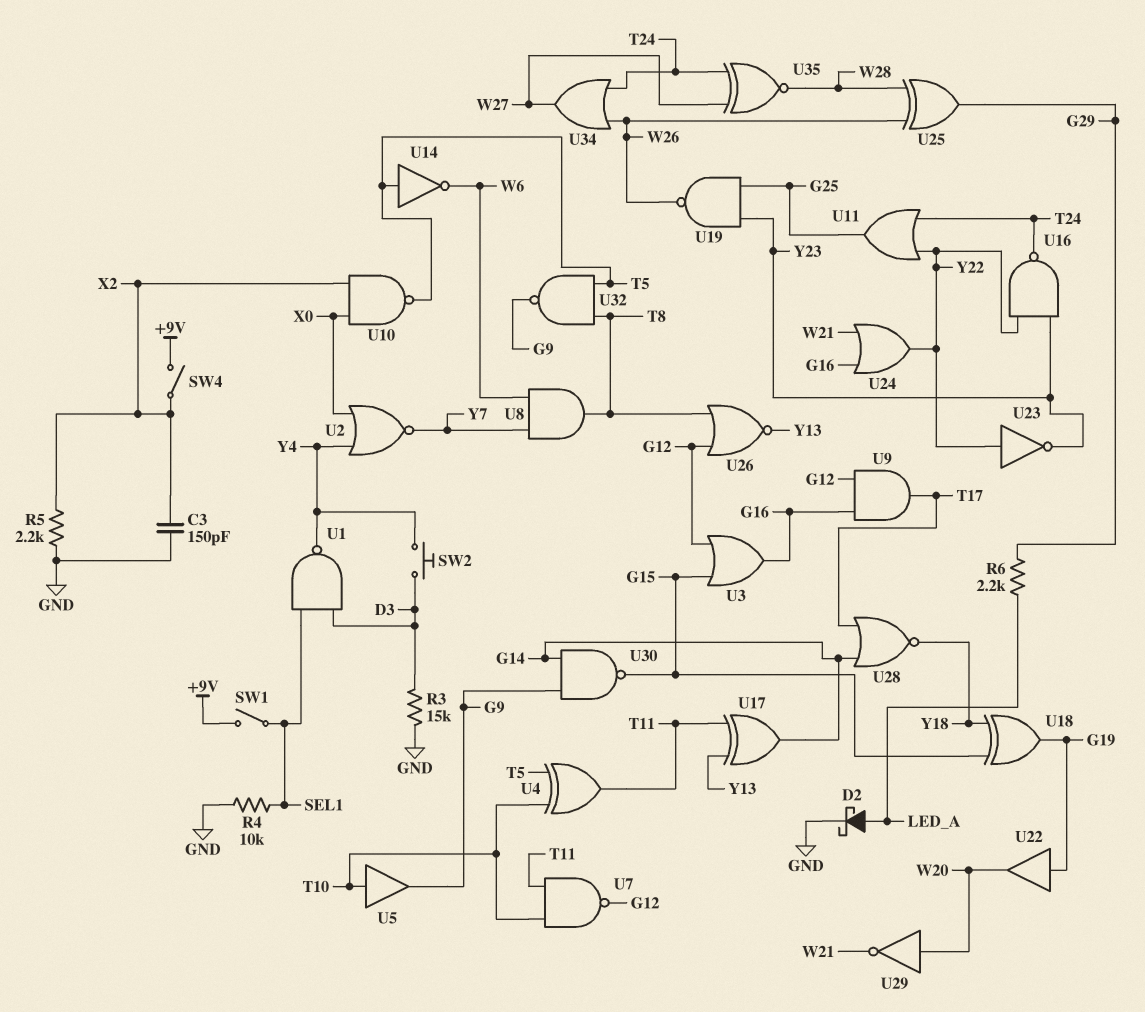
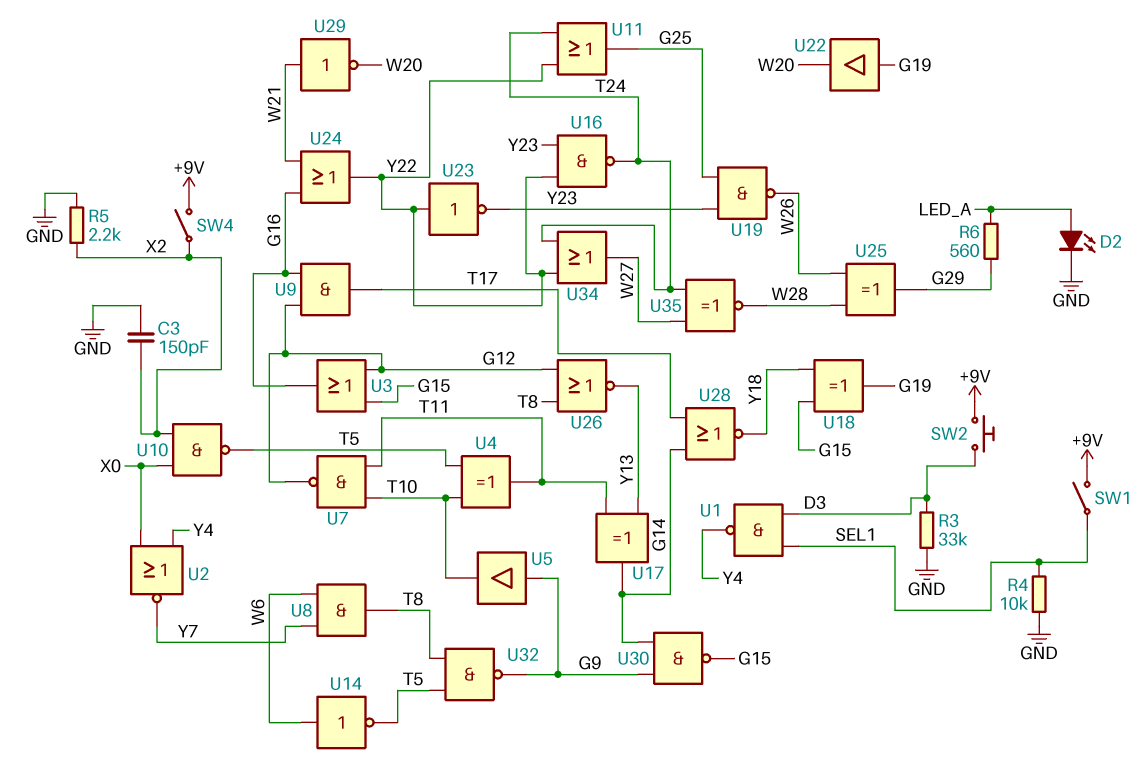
D2: schottky (A LED_A, K GND) -> LED (A LED_A, K GND)
R3: 15k (D3, GND) -> 33k (D3, GND)
R6: 2.2k (G29, LED_A) -> 560 (G29, LED_A)
SW2: button (D3, Y4) -> button (+9V, D3)
U5: buffer (in T10, out G9) -> buffer (in G9, out T10)
U14: NOT (in T5, out W6) -> NOT (in W6, out T5)
U29: NOT (in W20, out W21) -> NOT (in W21, out W20)
U34: OR (in T24, in W26, out W27) -> OR (in T24, in Y22, out W27)

